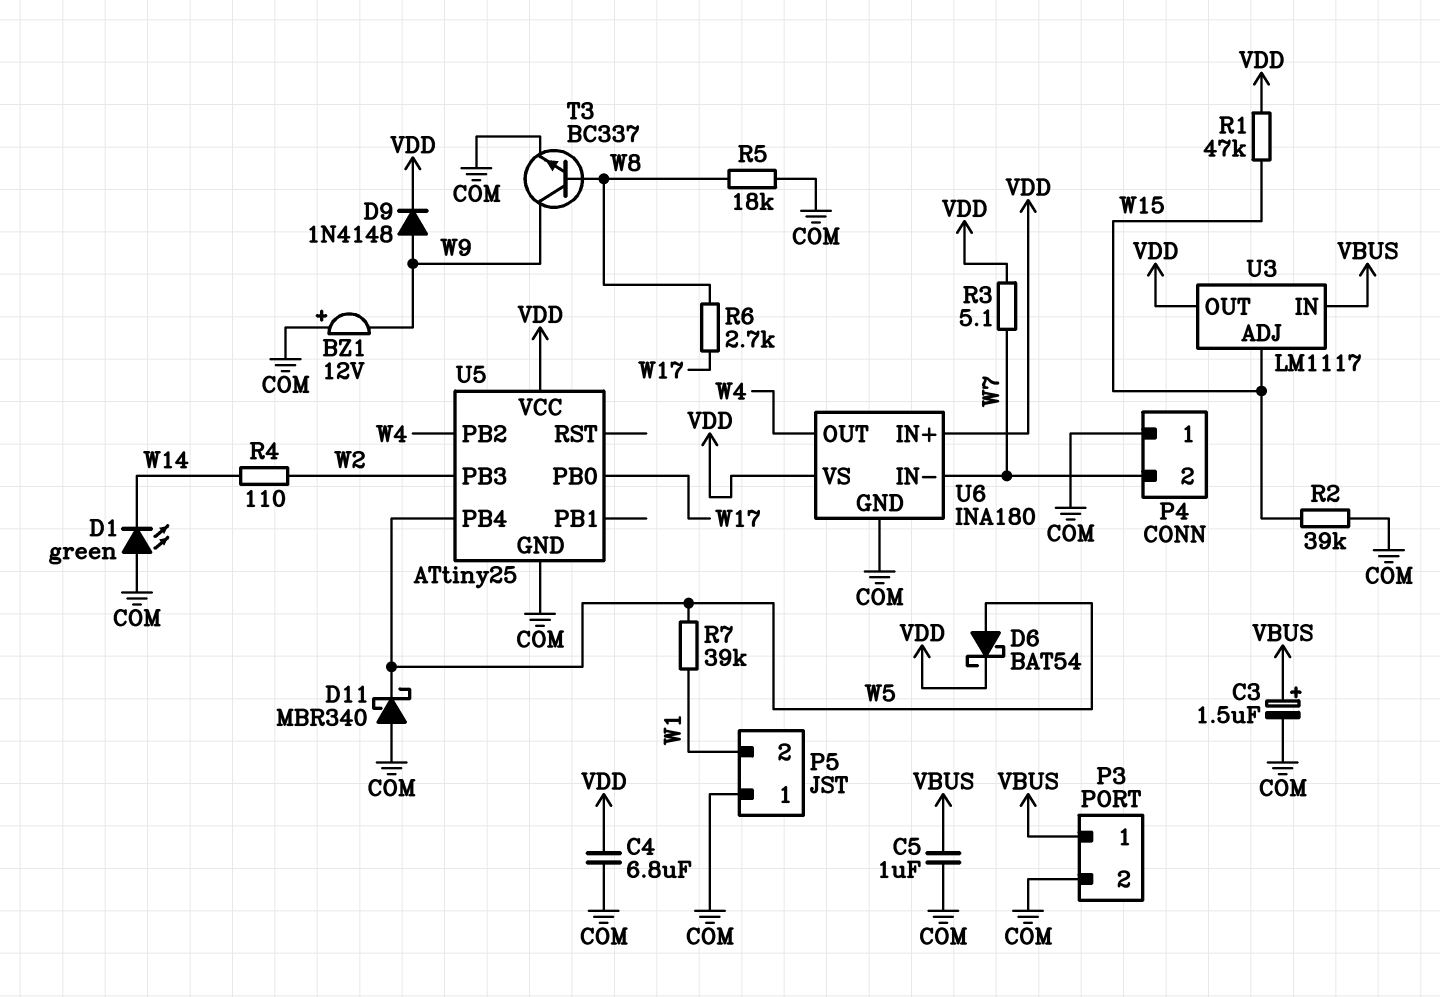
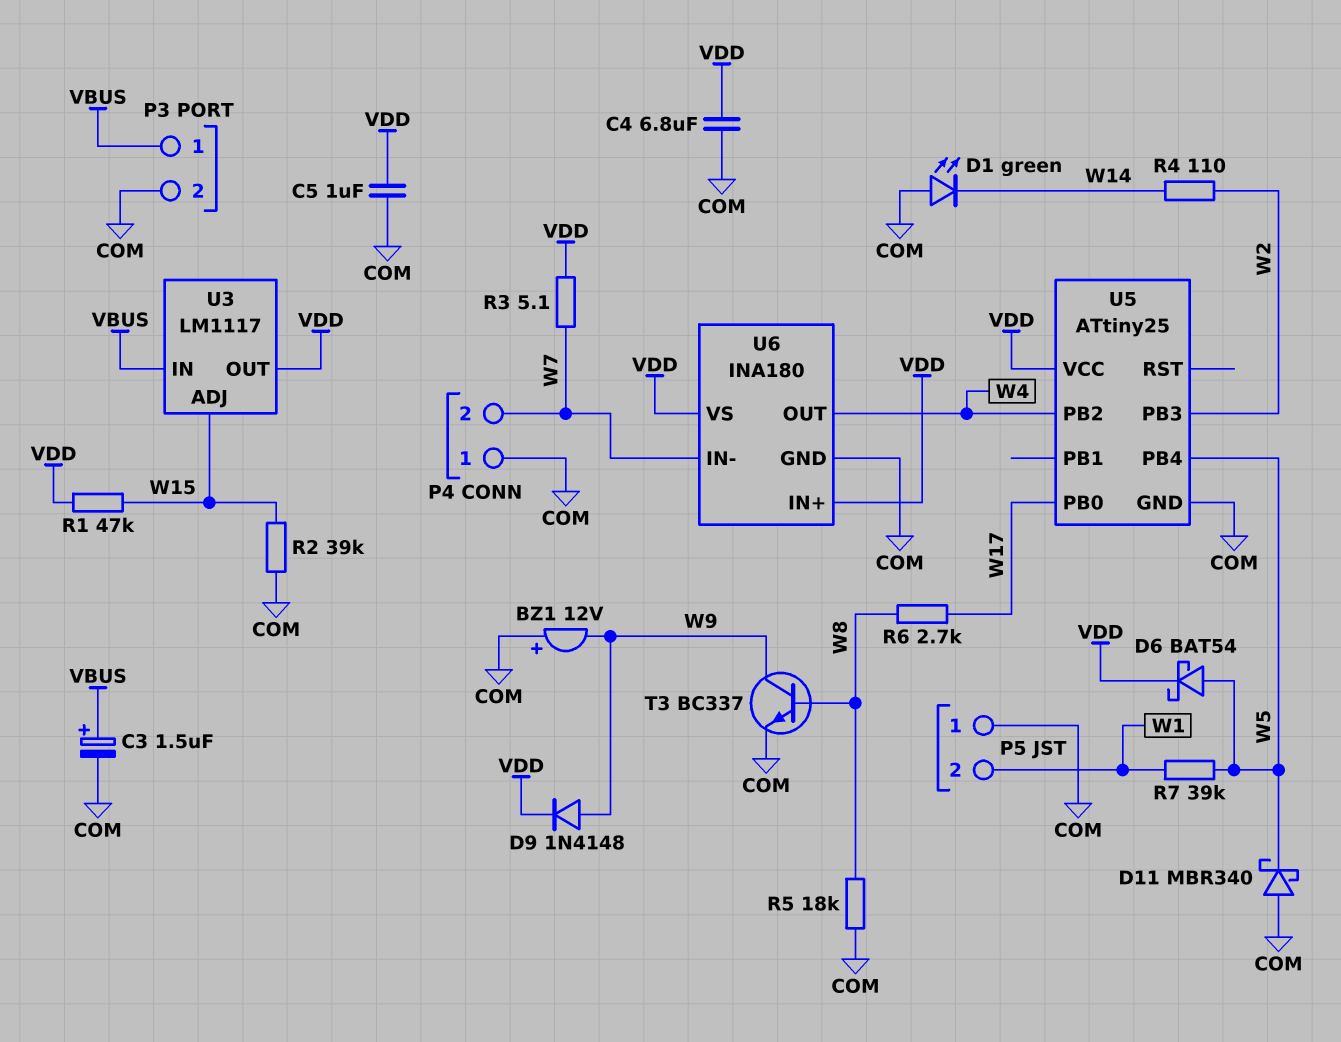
C5: 1uF (COM, VBUS) -> 1uF (COM, VDD)

